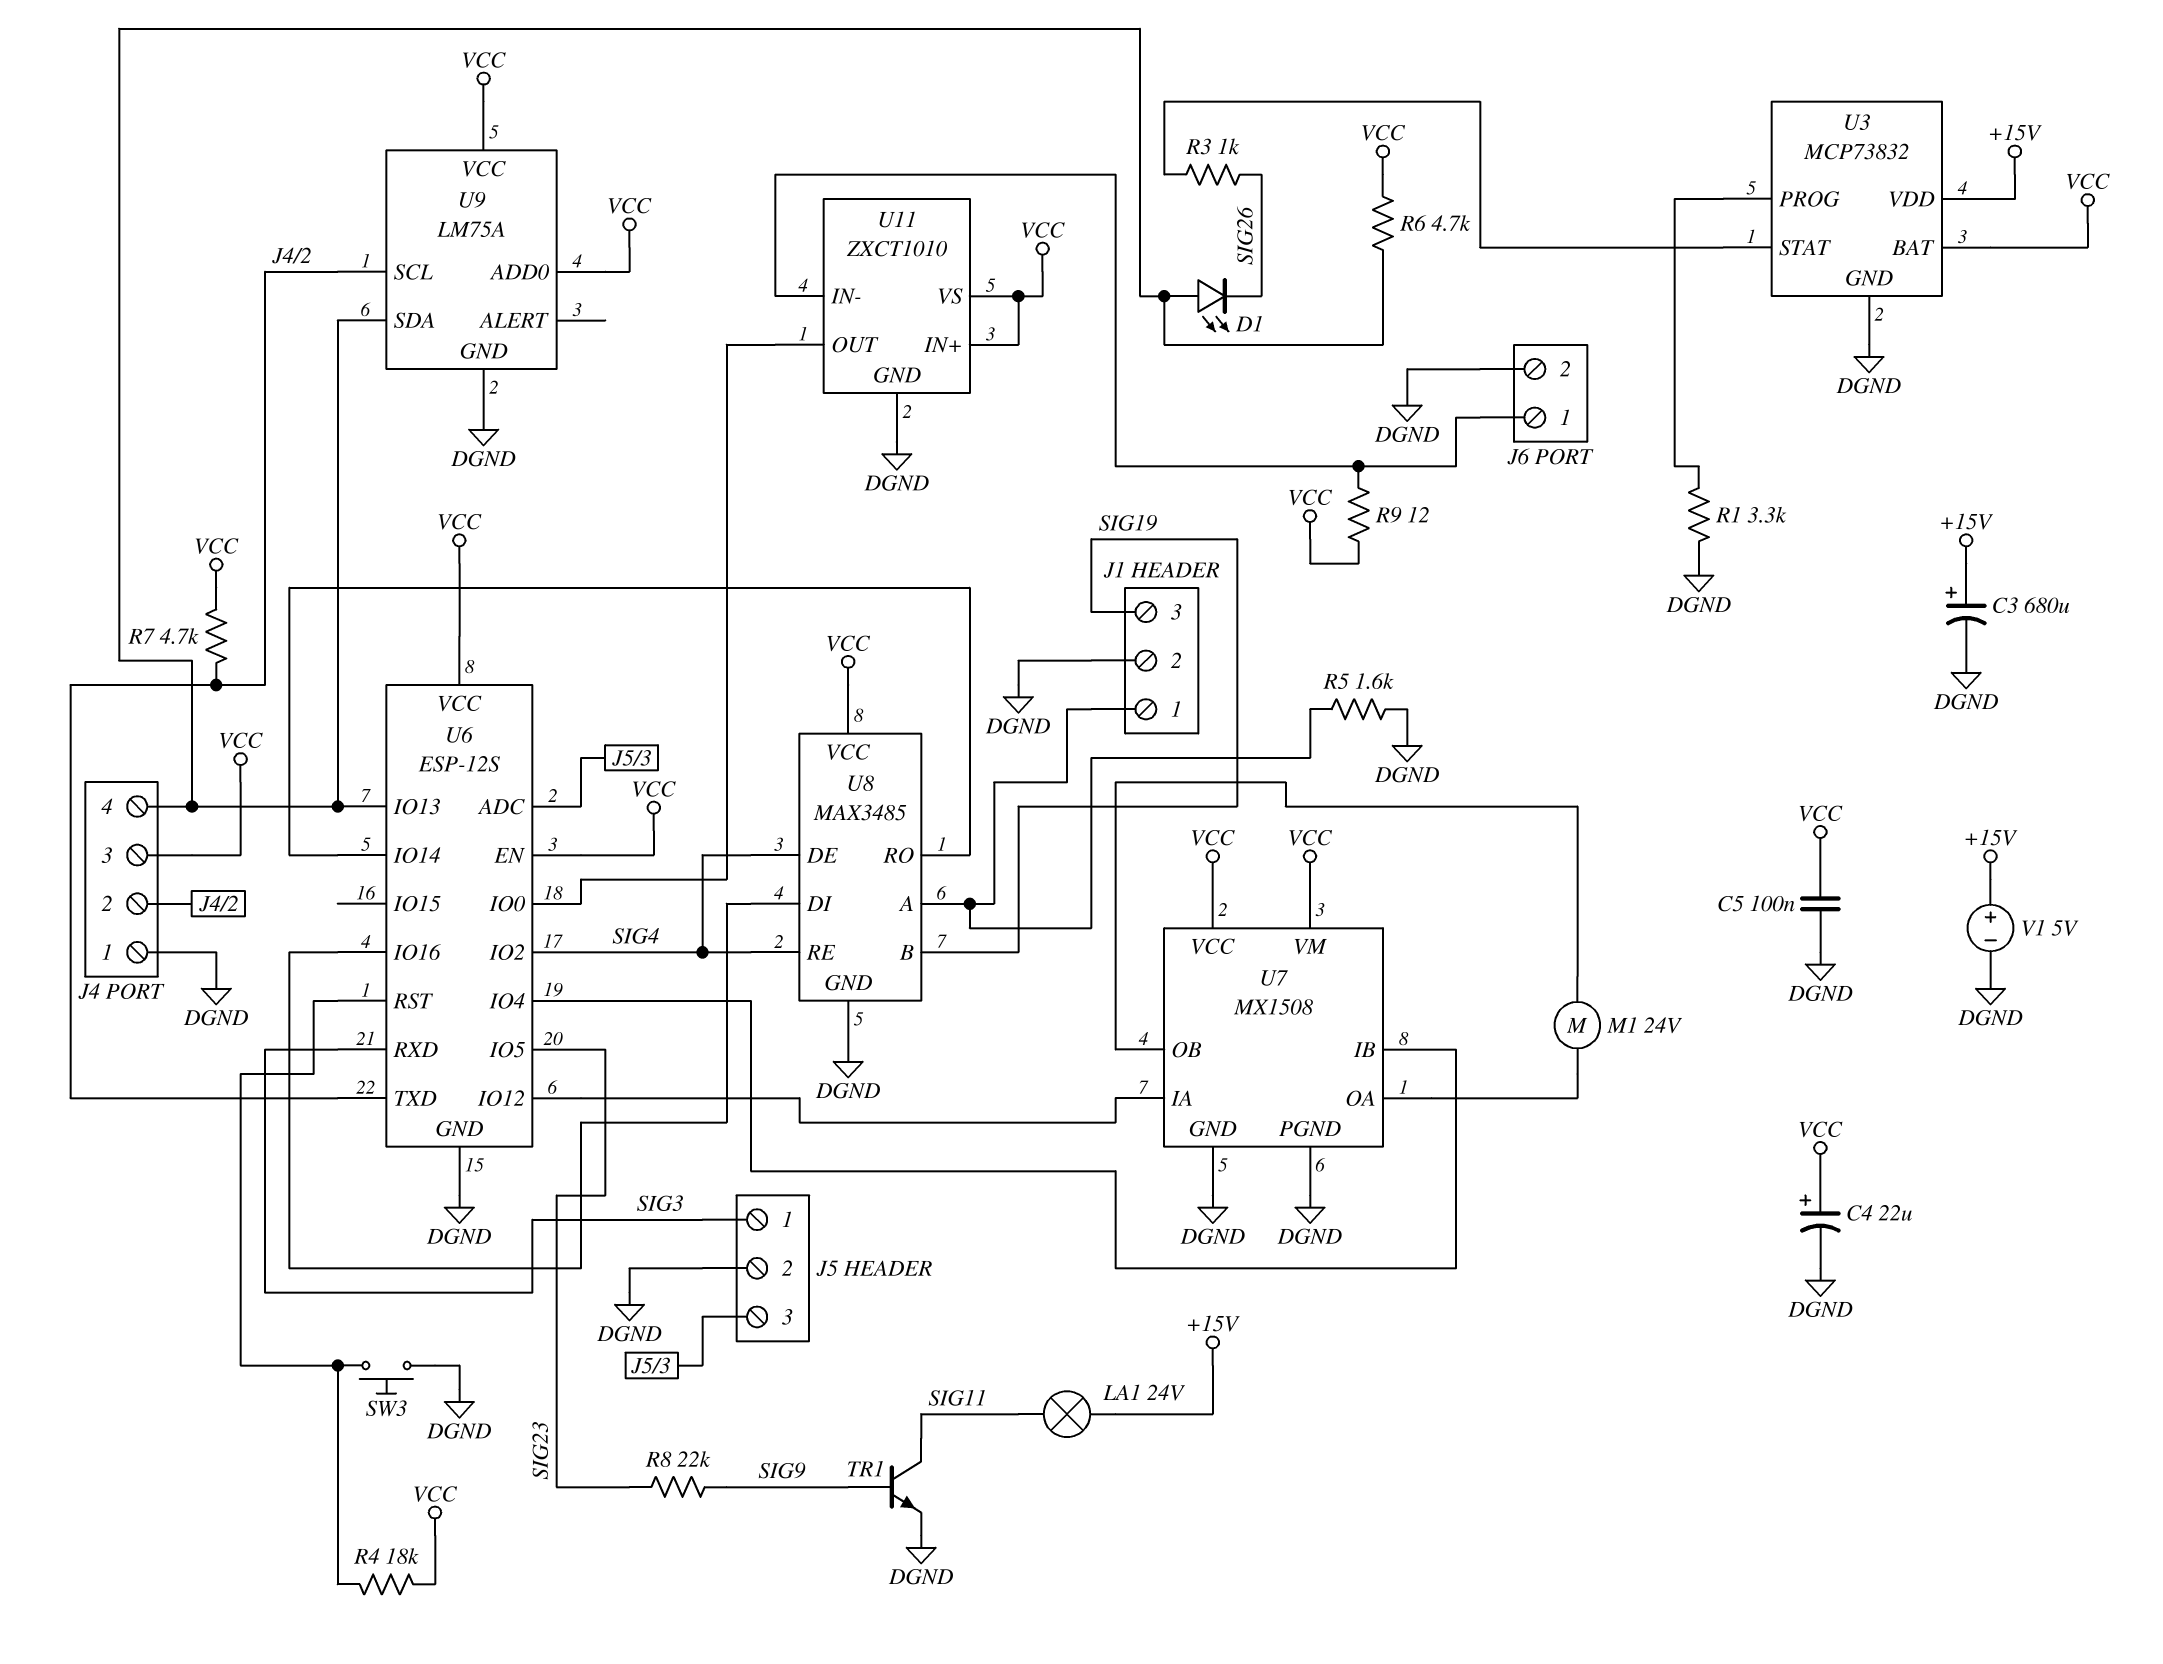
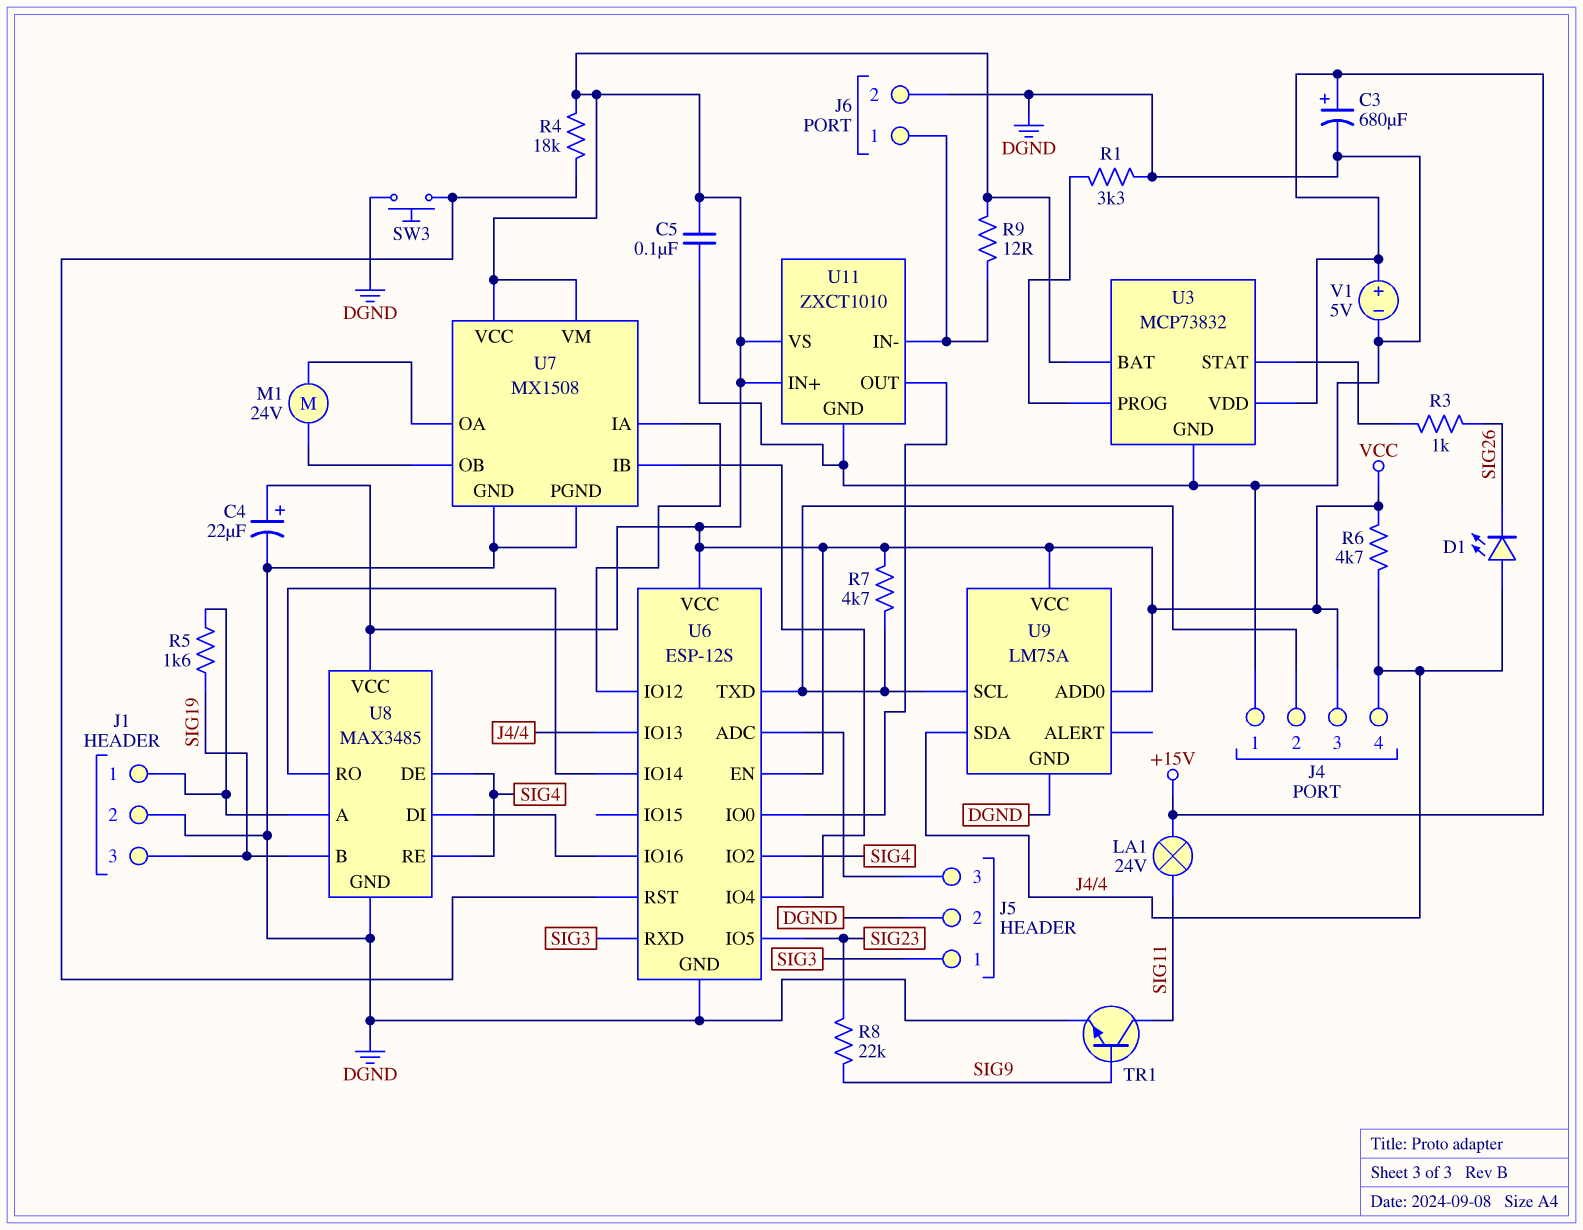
R5: 1.6k (DGND, J1/1) -> 1.6k (J1/1, SIG19)

